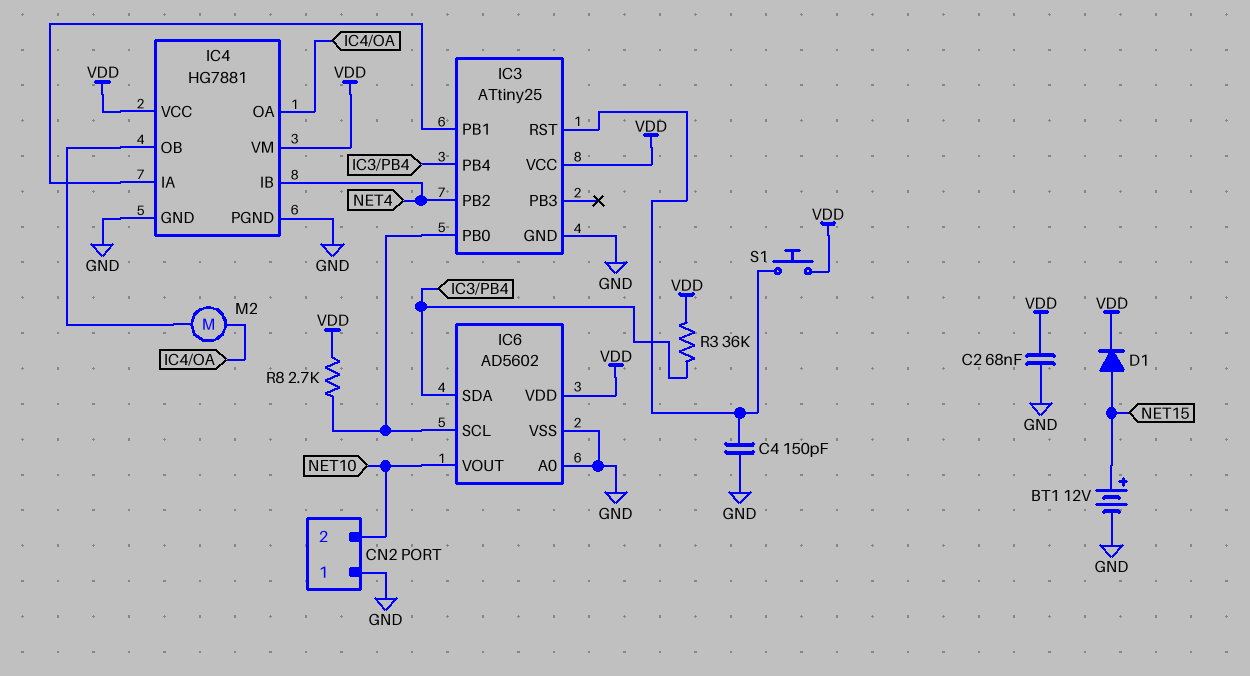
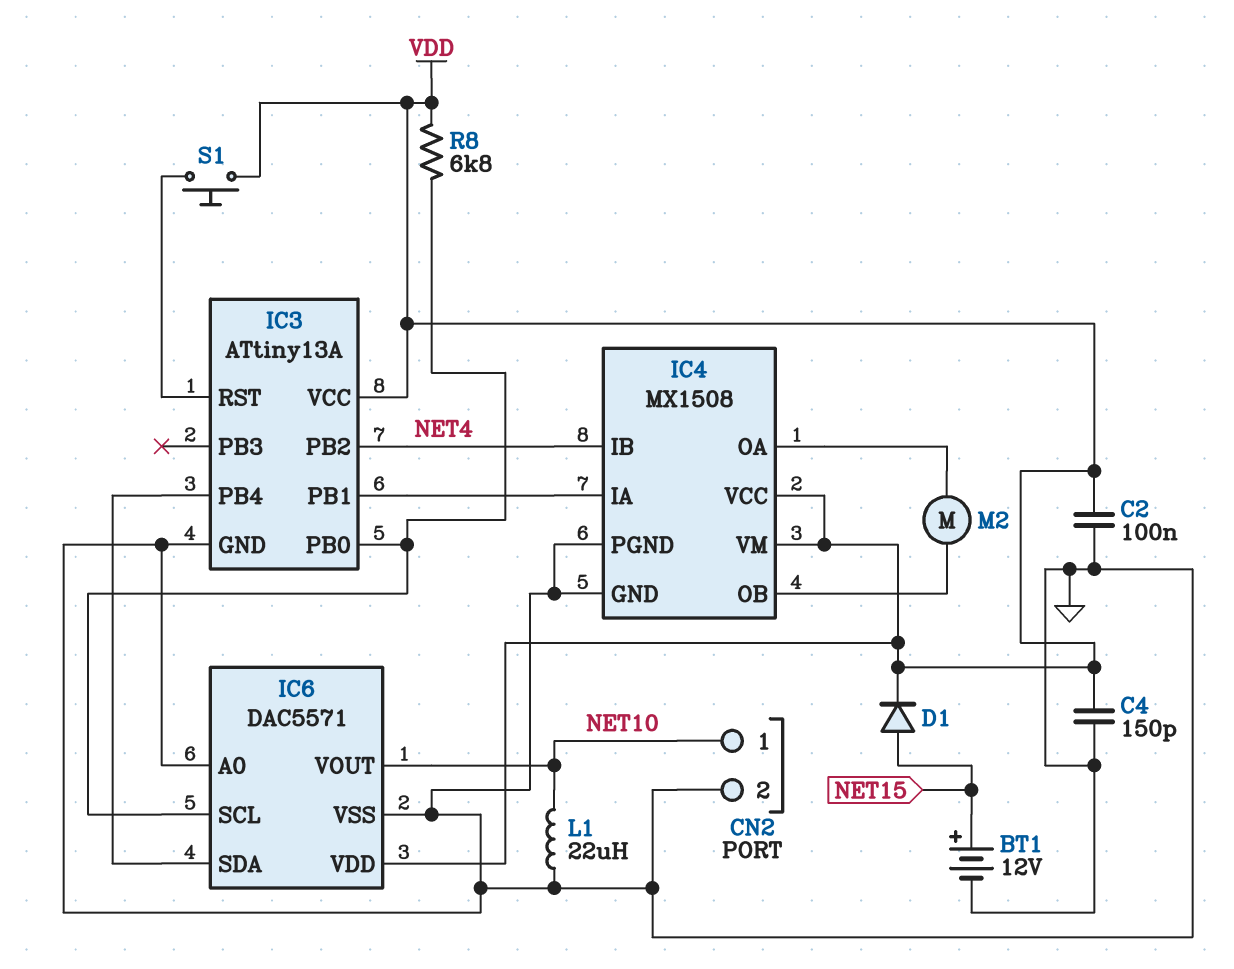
C2: 68nF (GND, VDD) -> 100nF (GND, VDD)
C4: 150pF (GND, IC3/RST) -> 150pF (GND, VDD)
CN2 pin 1: GND -> NET10
CN2 pin 2: NET10 -> GND
IC3: ATtiny25 -> ATtiny13A
IC4: HG7881 -> MX1508
IC6: AD5602 -> DAC5571
L1: none -> 22uH (GND, NET10)
R3: 36k (IC3/PB4, VDD) -> none
R8: 2.7k (IC3/PB0, VDD) -> 6.8k (IC3/PB0, VDD)

